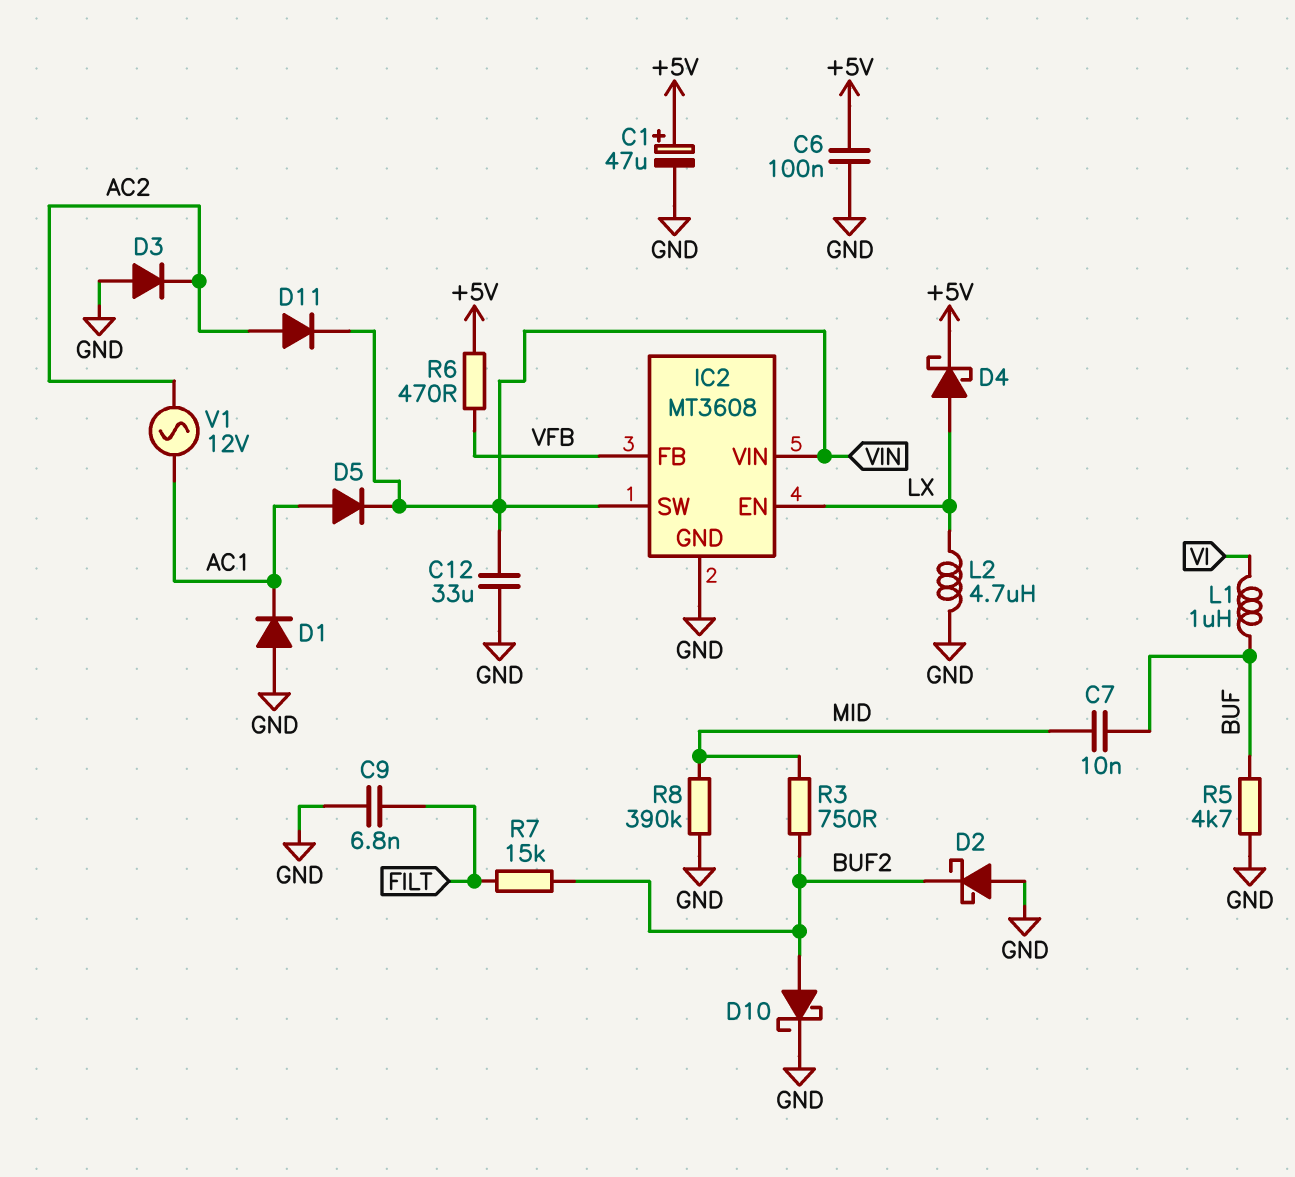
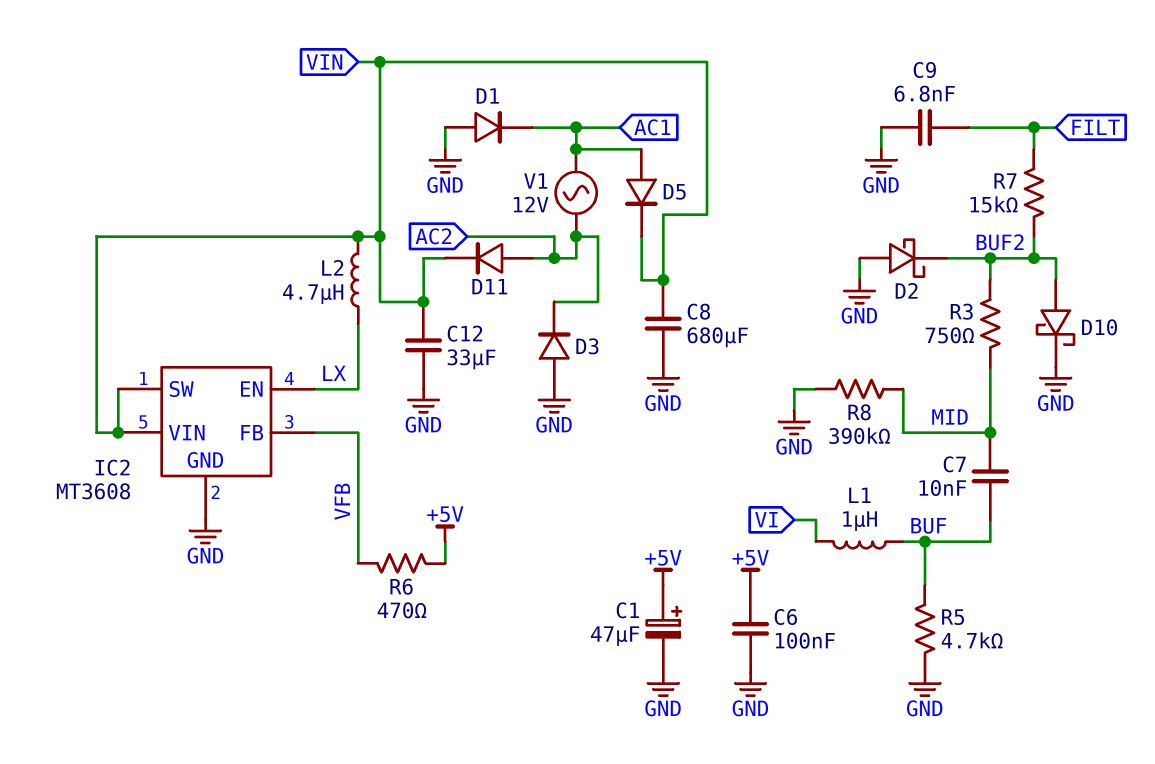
C8: none -> 680uF (GND, VIN)
D4: schottky (A LX, K +5V) -> none
L2: 4.7uH (GND, LX) -> 4.7uH (LX, VIN)

